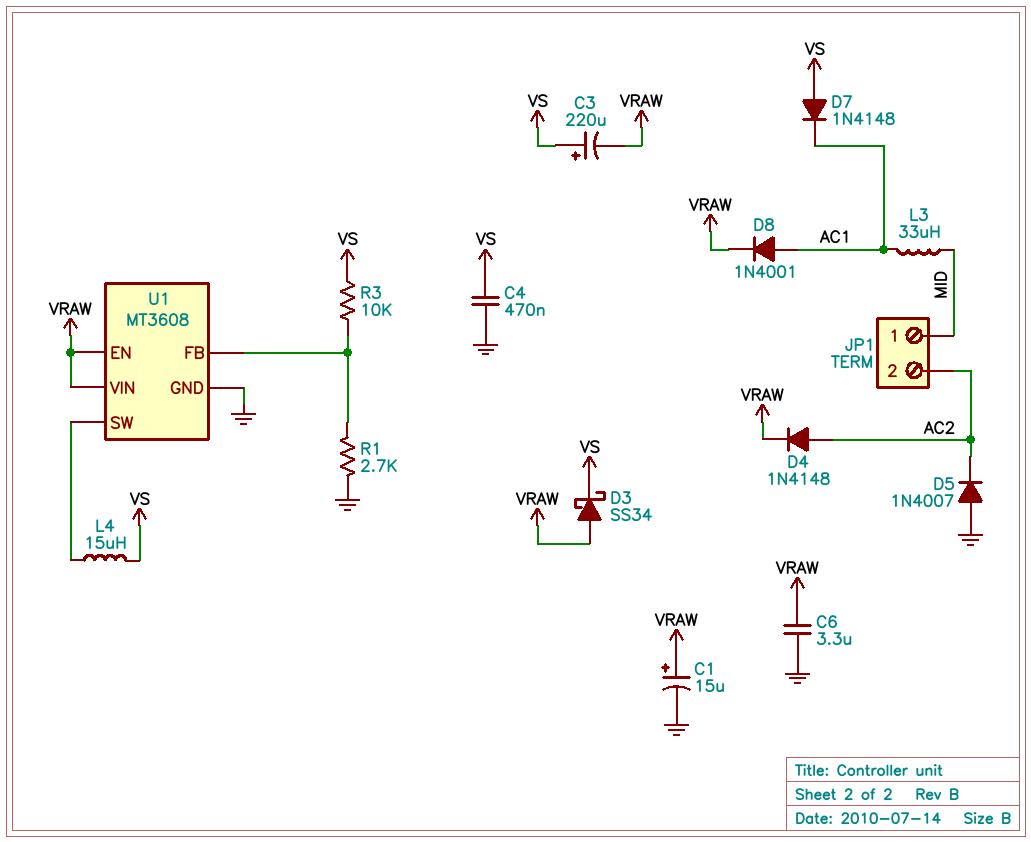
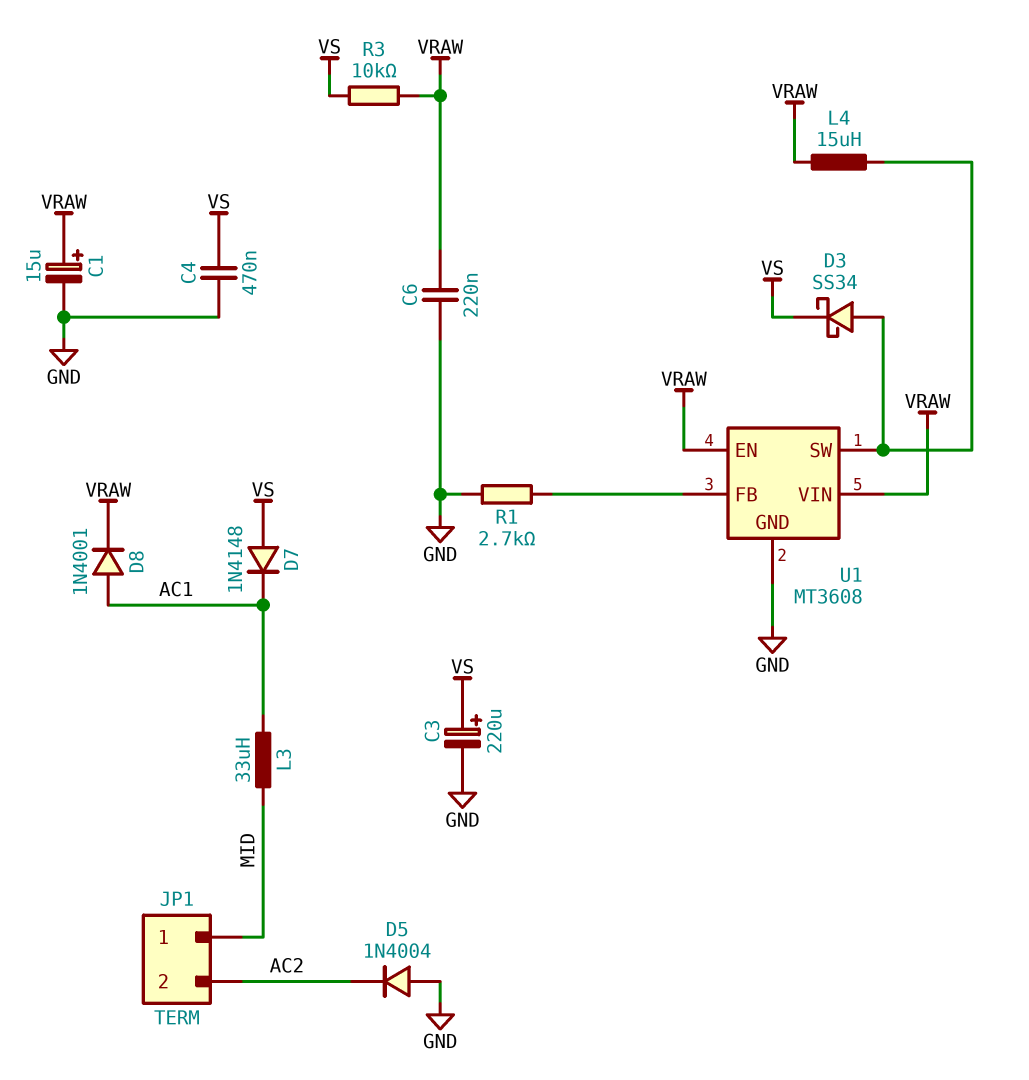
C3: 220uF (plus VS, minus VRAW) -> 220uF (plus VS, minus GND)
C6: 3.3uF (GND, VRAW) -> 220nF (GND, VRAW)
D3: schottky SS34 (A VRAW, K VS) -> schottky SS34 (A U1/SW, K VS)
D4: diode 1N4148 (A AC2, K VRAW) -> none
D5: diode 1N4007 (A GND, K AC2) -> diode 1N4004 (A GND, K AC2)
L4: 15uH (U1/SW, VS) -> 15uH (U1/SW, VRAW)
R3: 10k (U1/FB, VS) -> 10k (VRAW, VS)

